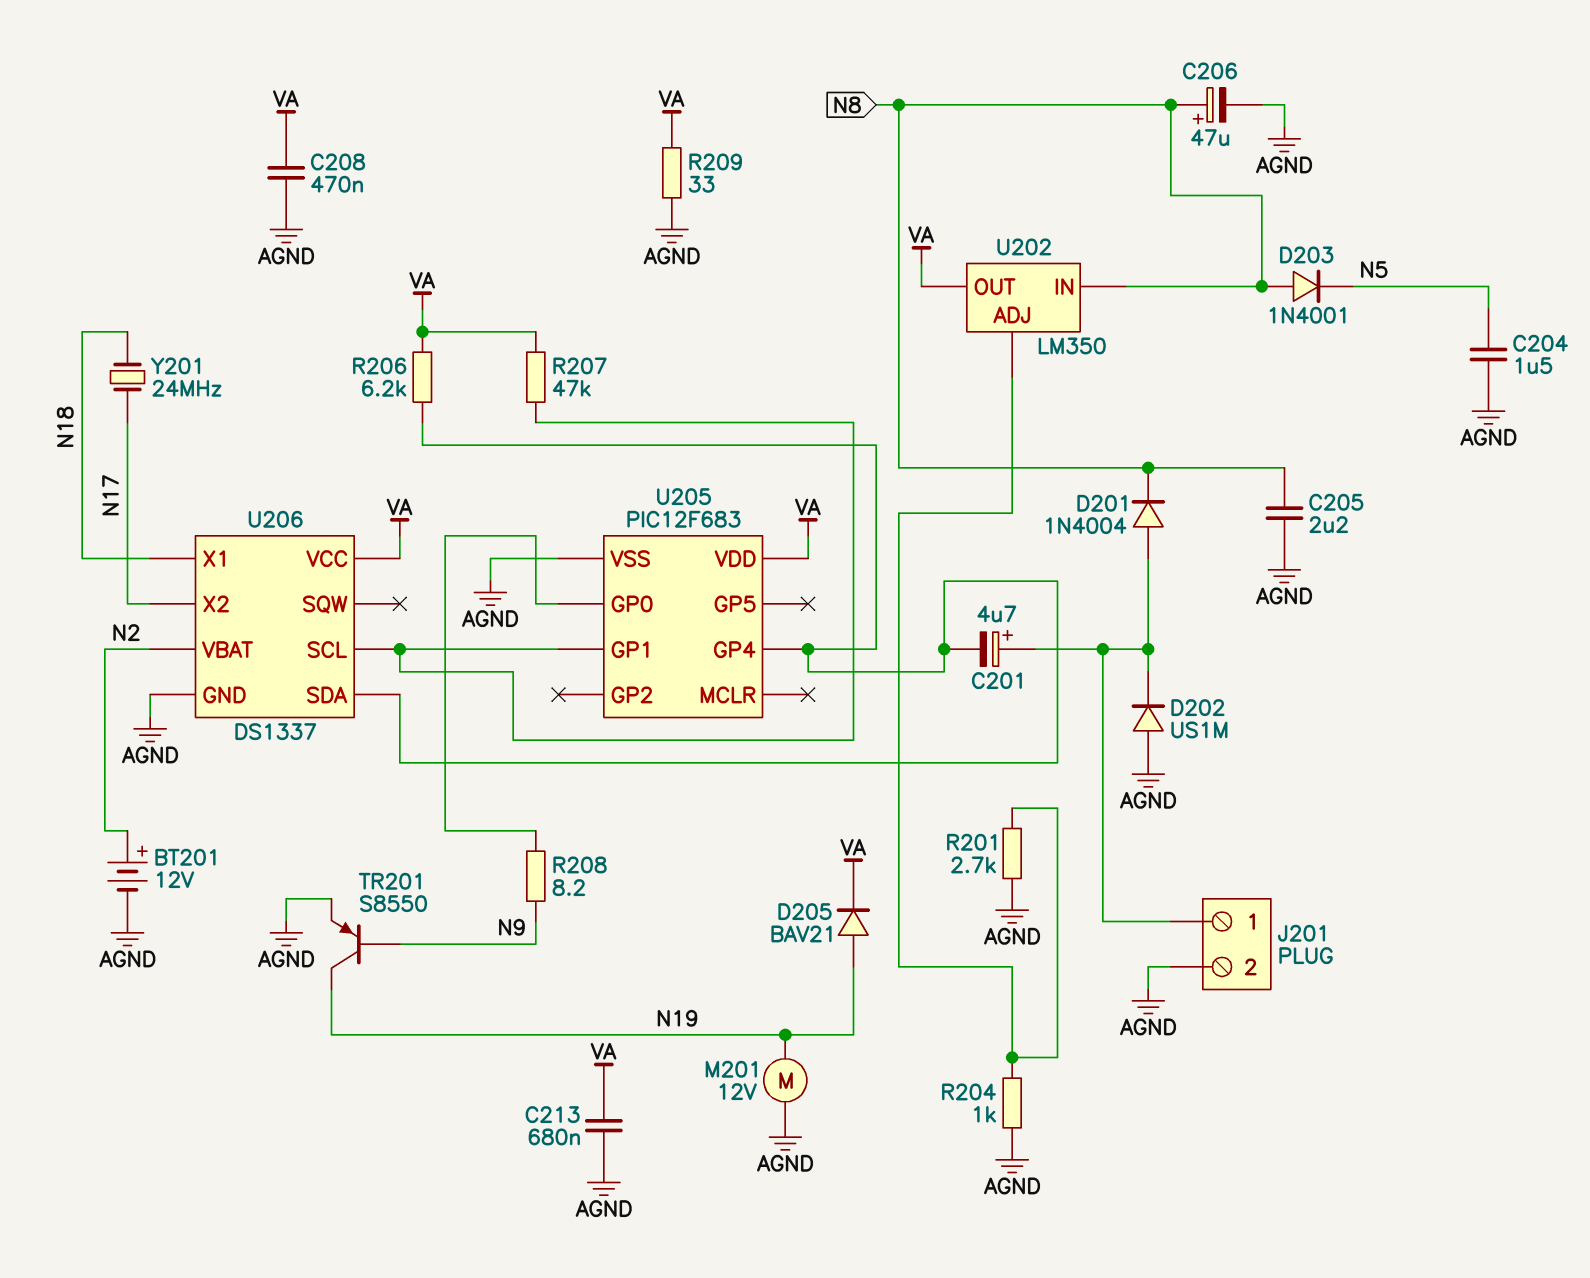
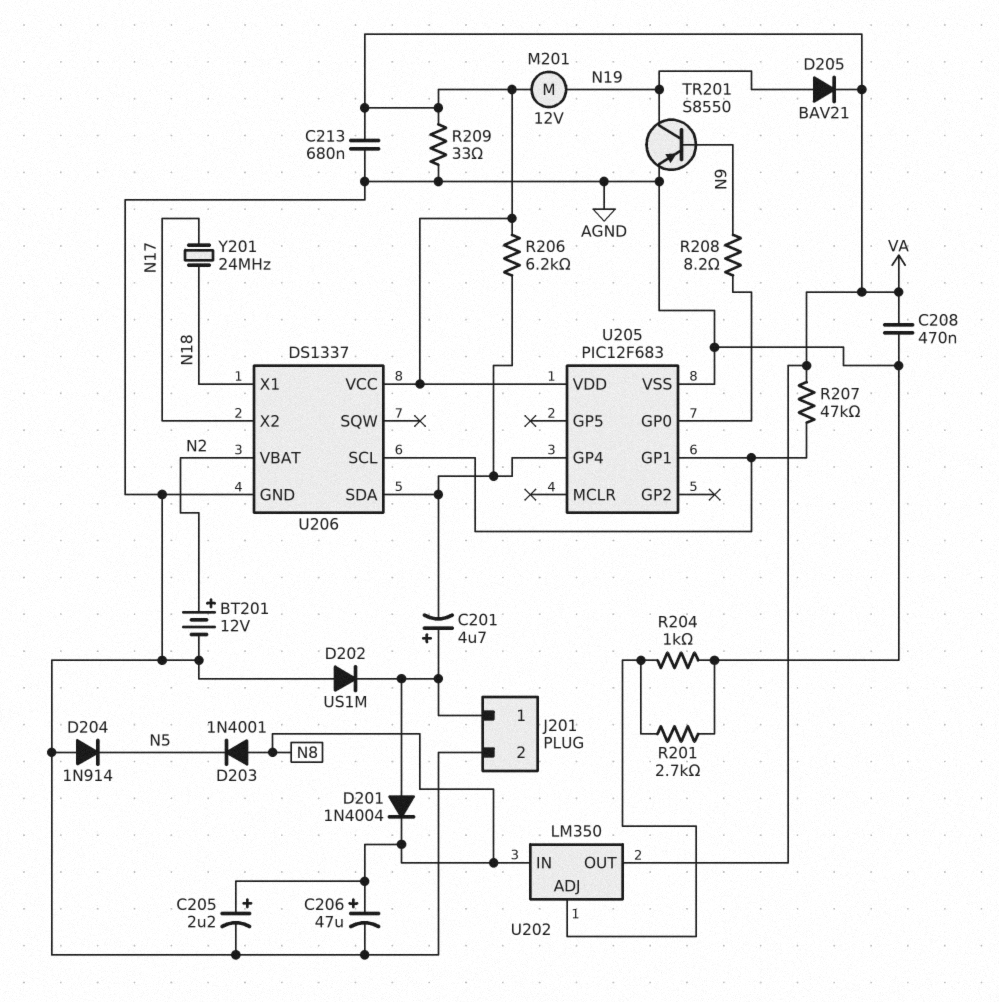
C204: 1.5uF (AGND, N5) -> none
C205: 2.2uF (AGND, N8) -> 2.2uF (plus N8, minus AGND)
D204: none -> diode 1N914 (A AGND, K N5)
M201: motor 12V (AGND, N19) -> motor 12V (N19, VA)

